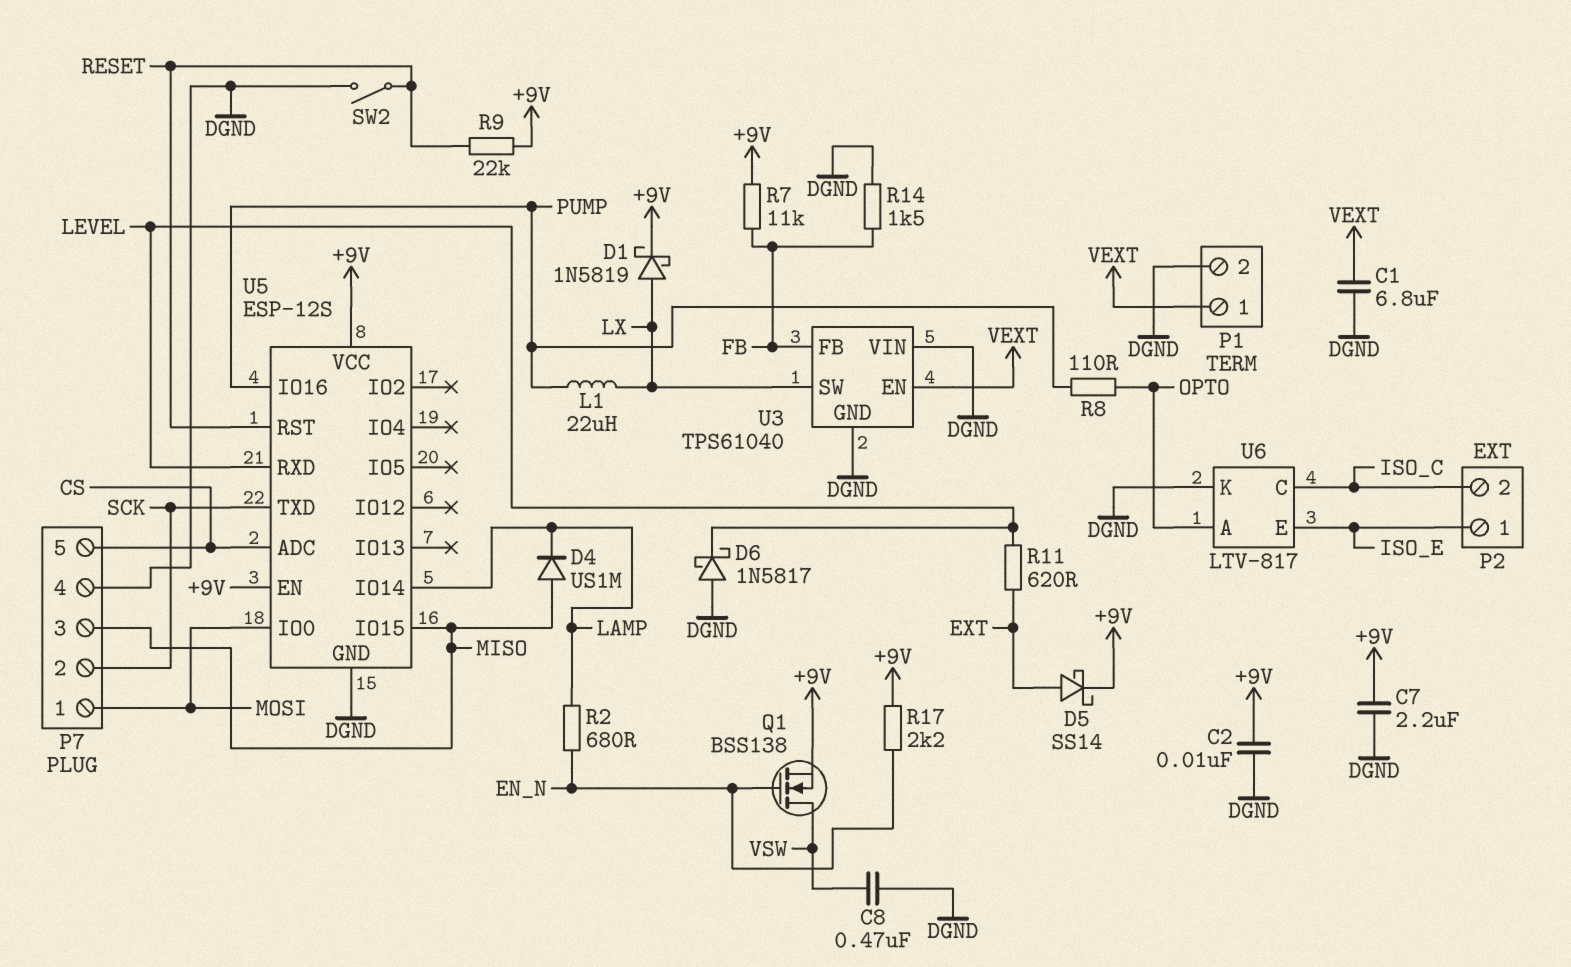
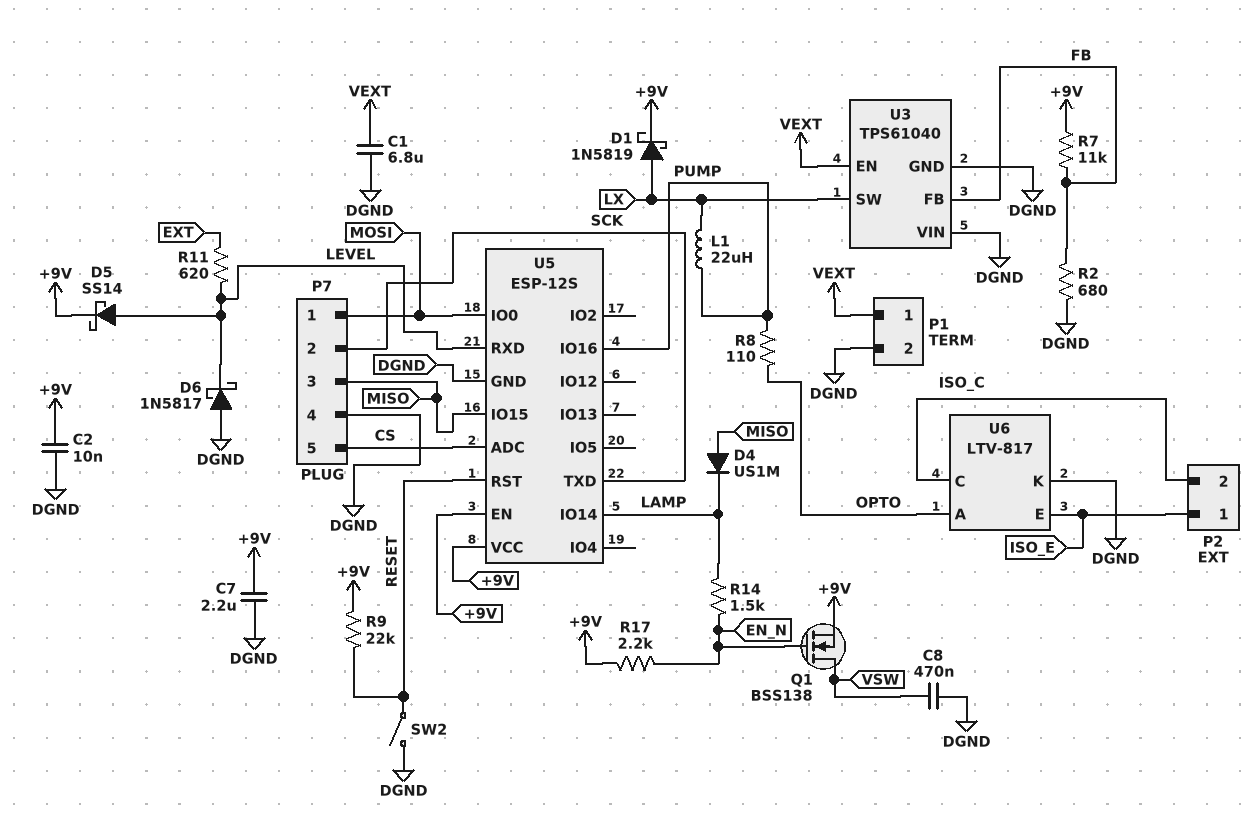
D5: schottky SS14 (A EXT, K +9V) -> schottky SS14 (A LEVEL, K +9V)
R2: 680 (EN_N, LAMP) -> 680 (DGND, FB)
R14: 1.5k (DGND, FB) -> 1.5k (EN_N, LAMP)

